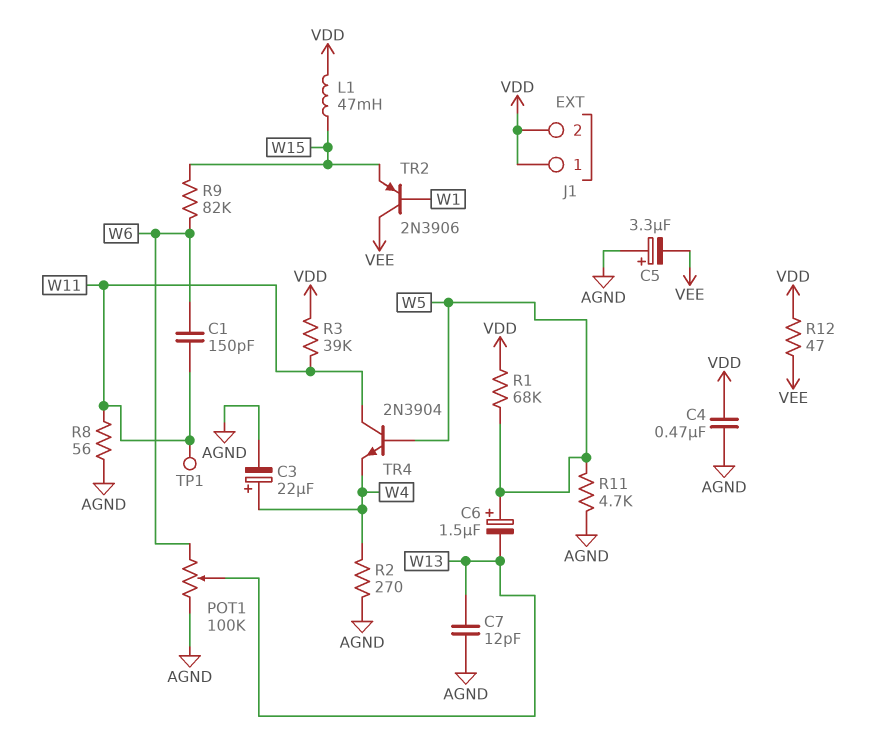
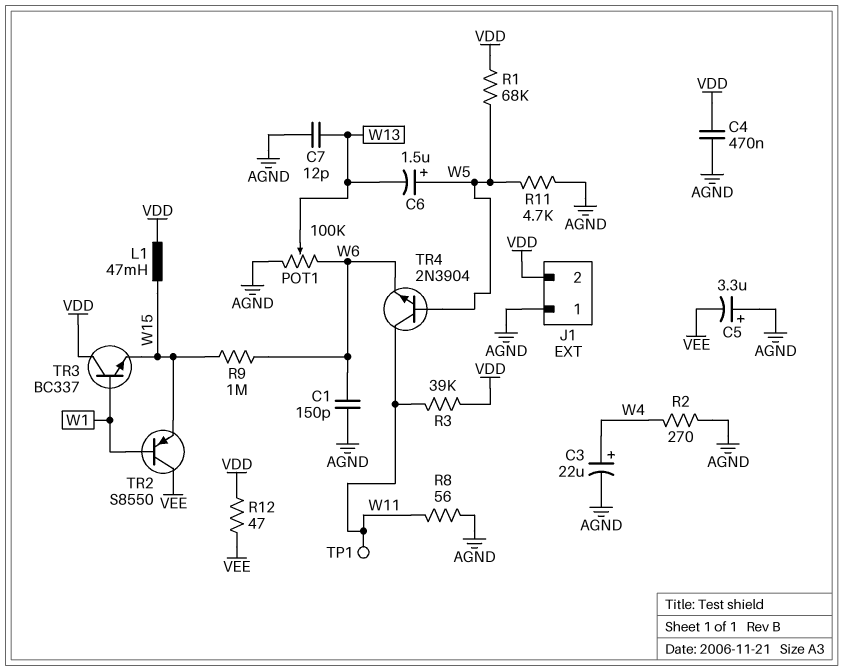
C1: 150pF (W6, W11) -> 150pF (AGND, W6)
J1 pin 1: VDD -> AGND
R9: 82k (W6, W15) -> 1M (W6, W15)
TR2: PNP 2N3906 (B W1, C VEE, E W15) -> PNP S8550 (B W1, C VEE, E W15)
TR3: none -> NPN BC337 (B W1, C VDD, E W15)
TR4: NPN 2N3904 (B W5, C W11, E W4) -> NPN 2N3904 (B W5, C W11, E W6)

